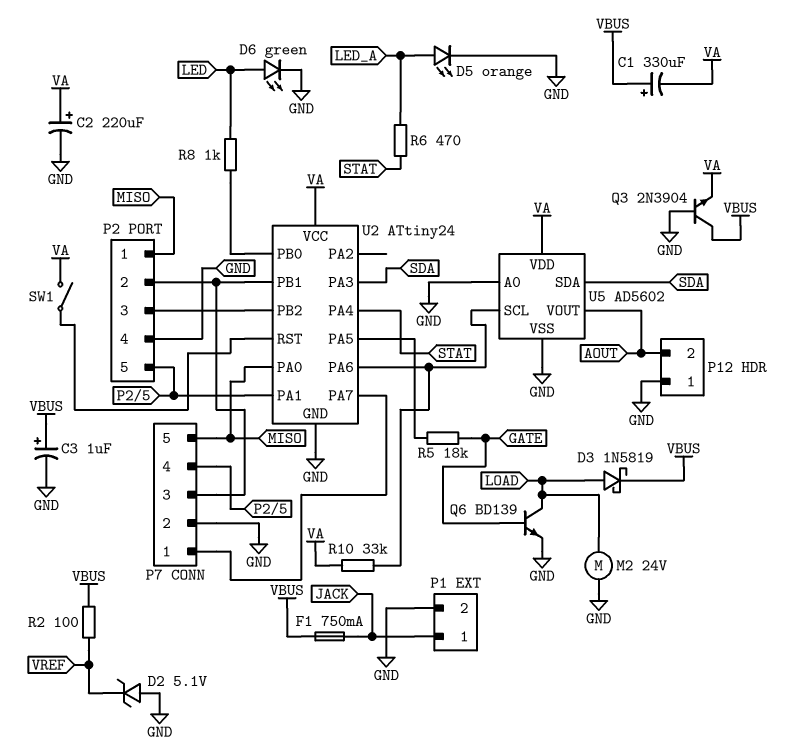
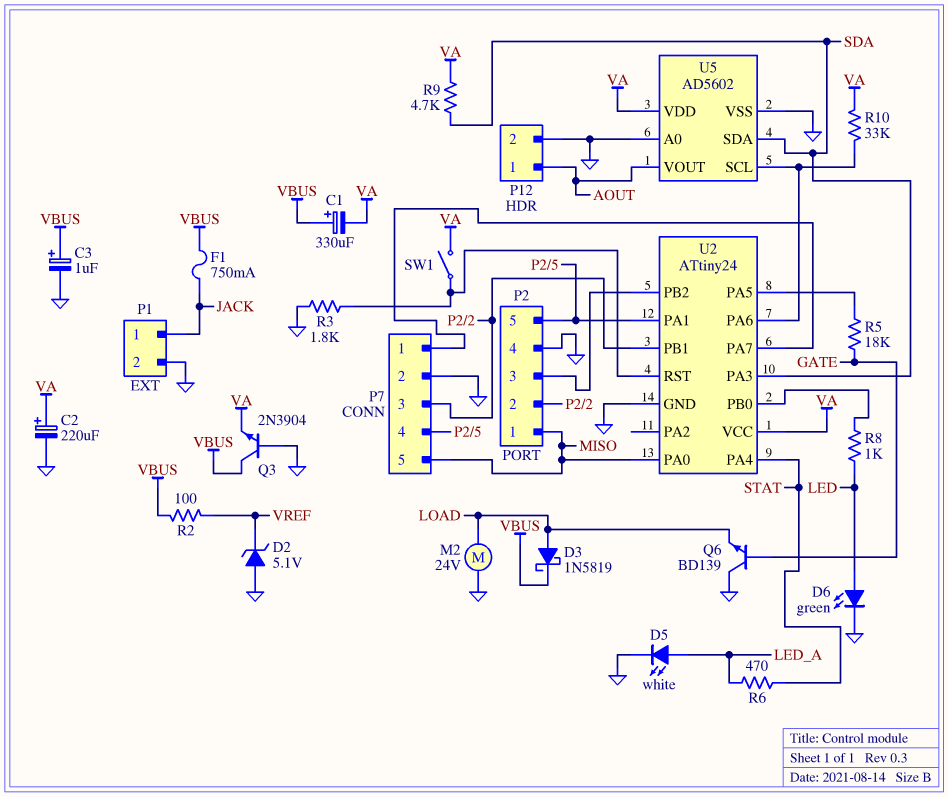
D5: LED orange (A LED_A, K GND) -> LED white (A LED_A, K GND)
P12 pin 1: GND -> AOUT
P12 pin 2: AOUT -> GND
Q6: NPN BD139 (B GATE, C LOAD, E GND) -> NPN BD139 (B GATE, C GND, E LOAD)
R3: none -> 1.8k (GND, U2/RST)
R9: none -> 4.7k (SDA, VA)

